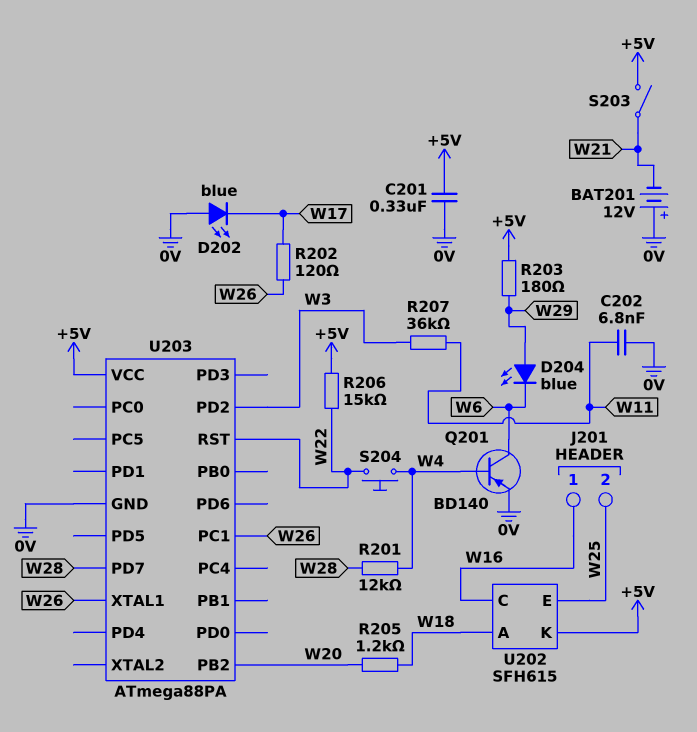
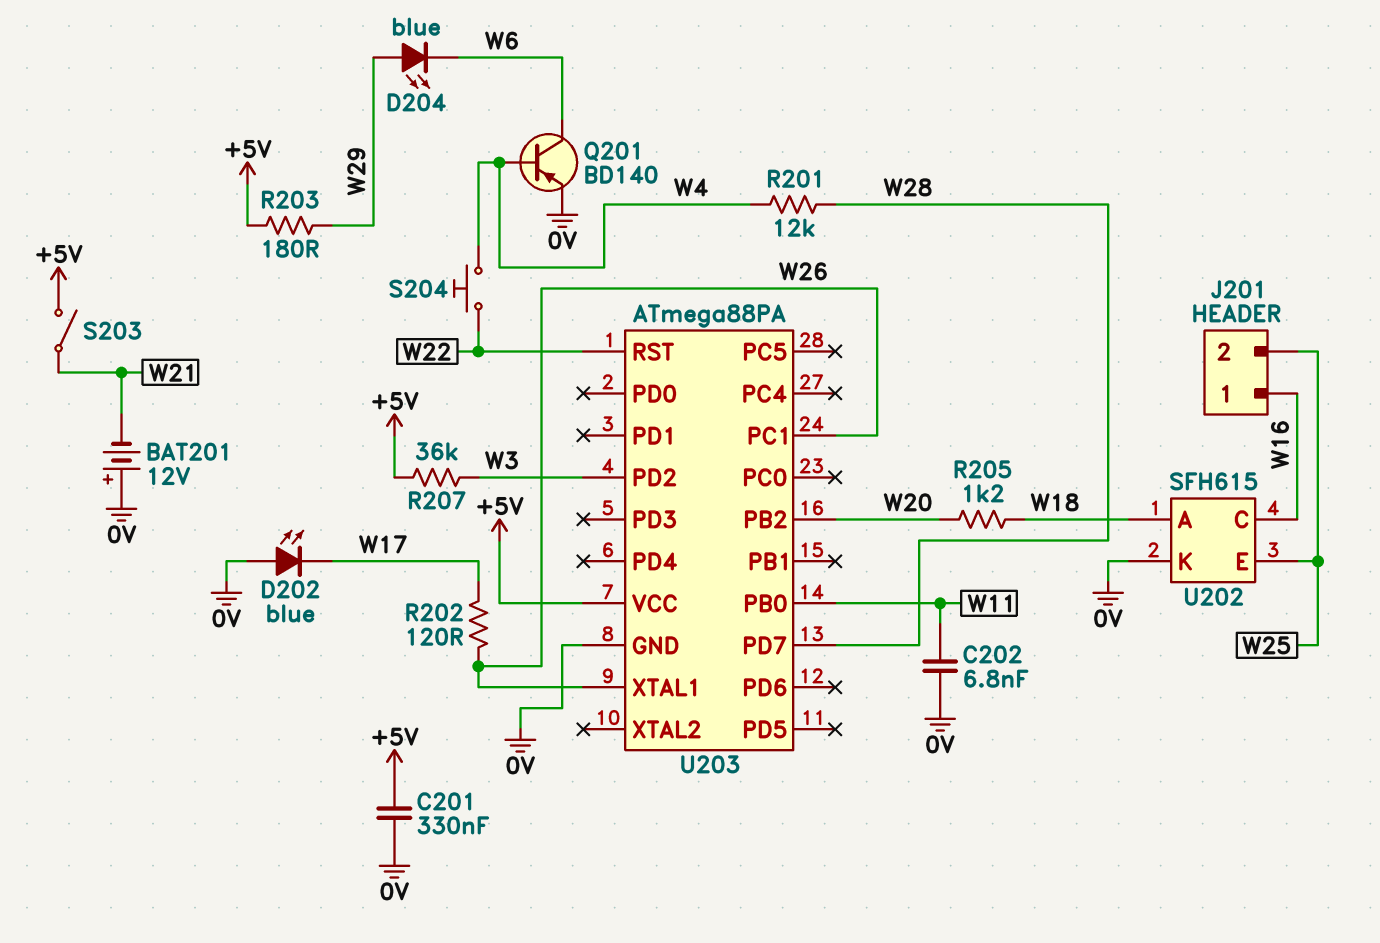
R206: 15k (+5V, W22) -> none
R207: 36k (W3, W11) -> 36k (+5V, W3)
U202 pin K: +5V -> 0V
U203 pin PB0: none -> W11

